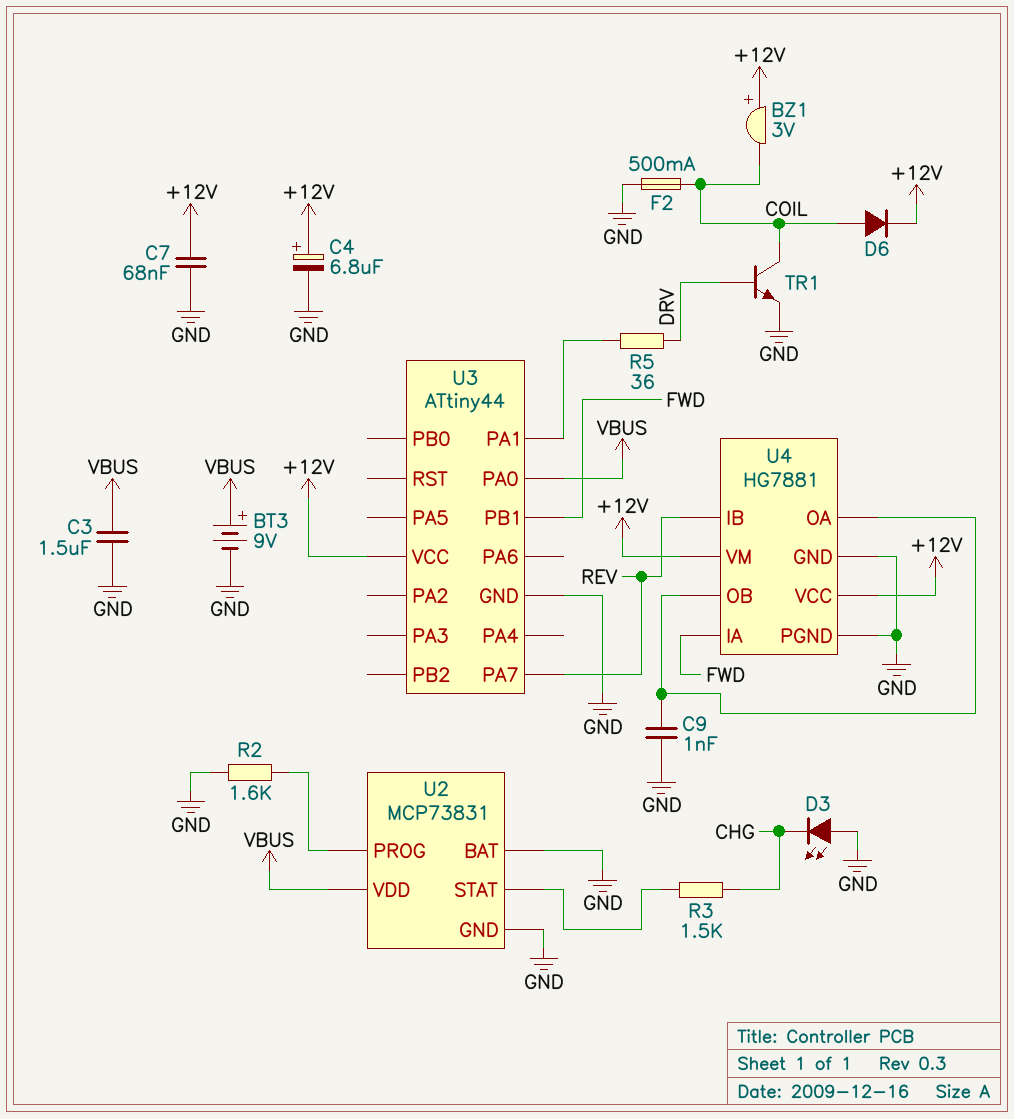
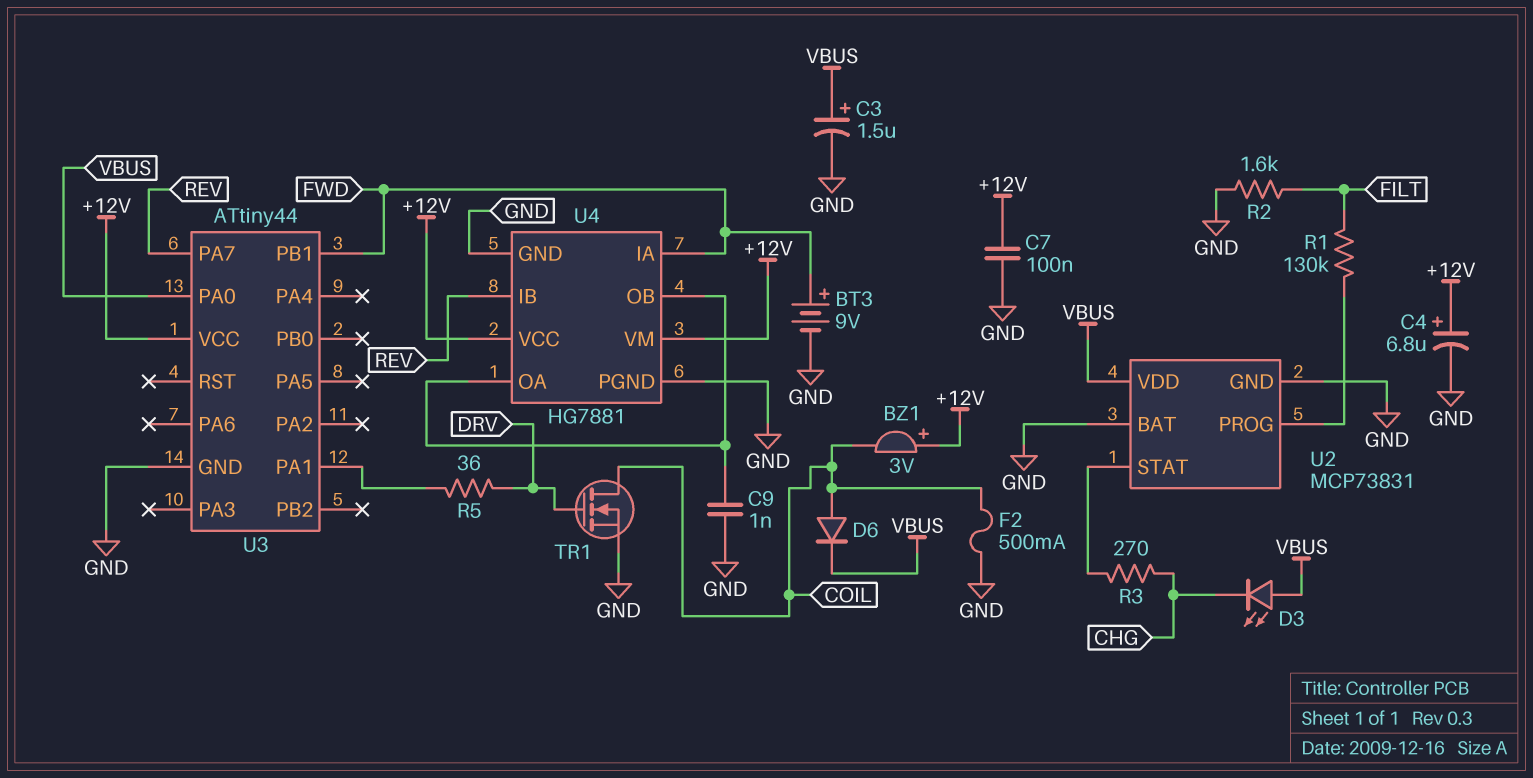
BT3: 9V (plus VBUS, minus GND) -> 9V (plus FWD, minus GND)
C3: 1.5uF (GND, VBUS) -> 1.5uF (plus VBUS, minus GND)
C7: 68nF (+12V, GND) -> 100nF (+12V, GND)
D3: LED (A GND, K CHG) -> LED (A VBUS, K CHG)
D6: diode (A COIL, K +12V) -> diode (A COIL, K VBUS)
R1: none -> 130k (FILT, U2/PROG)
R2: 1.6k (GND, U2/PROG) -> 1.6k (FILT, GND)
R3: 1.5k (CHG, U2/STAT) -> 270 (CHG, U2/STAT)
TR1: NPN (B DRV, C COIL, E GND) -> NMOS (G DRV, D COIL, S GND)

